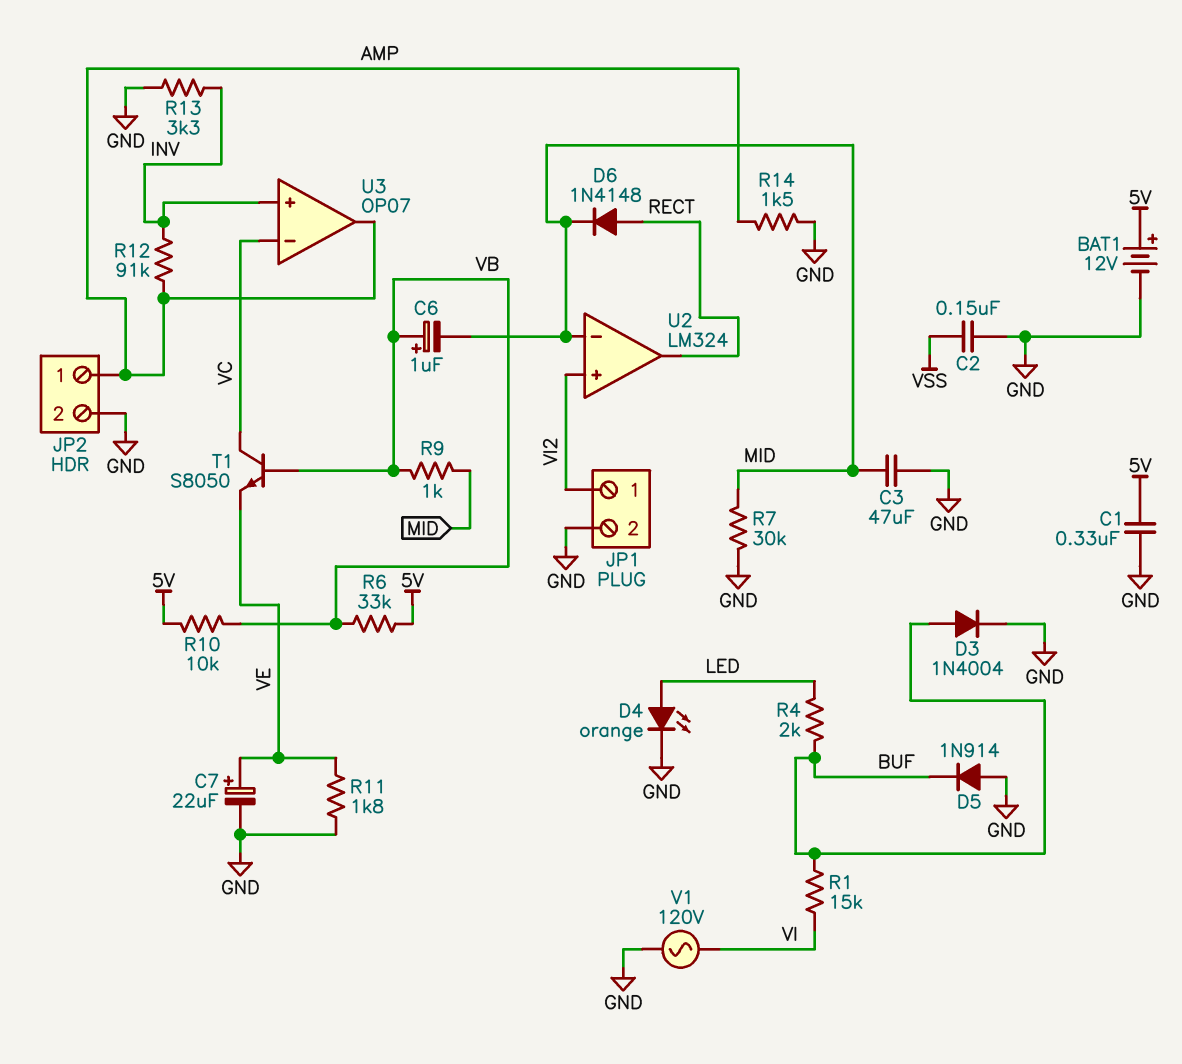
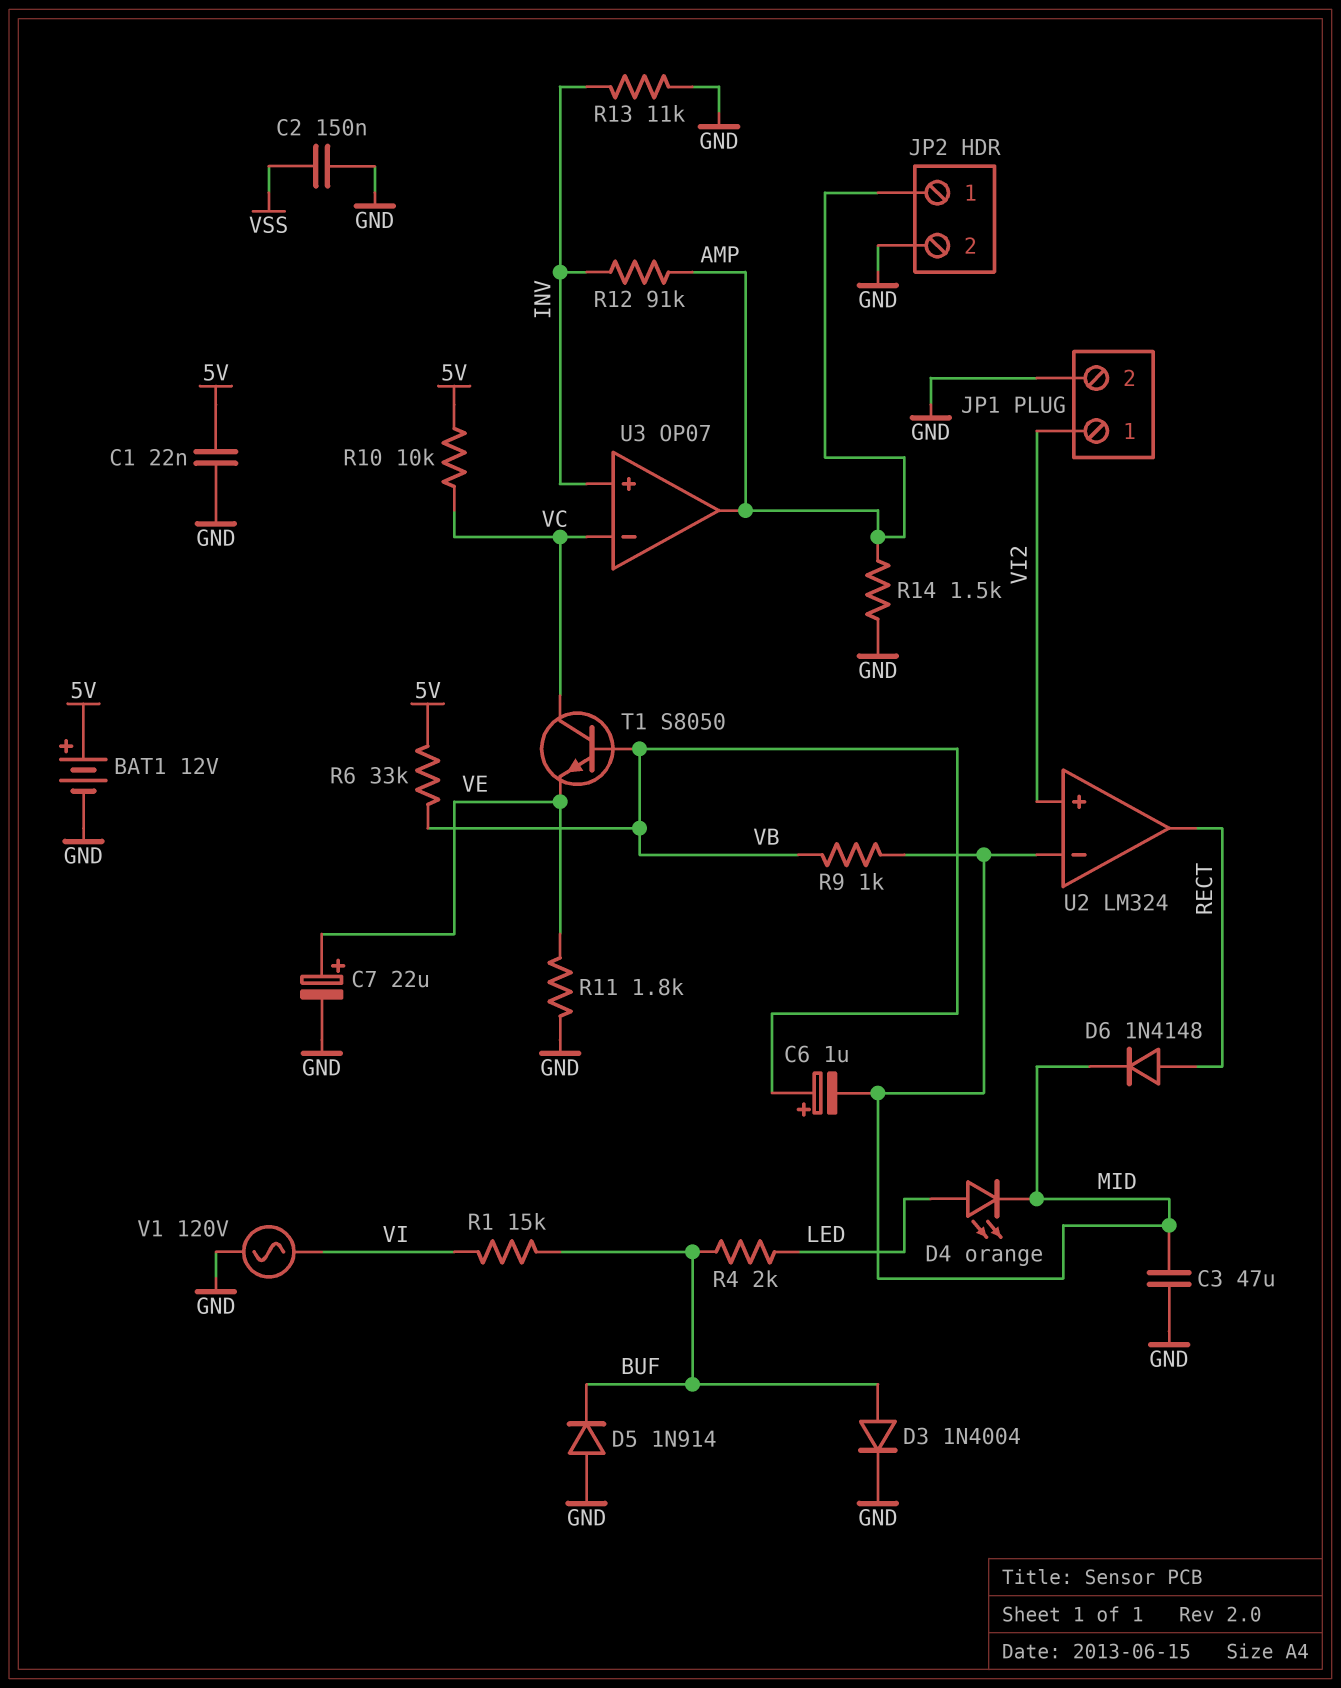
C1: 330nF (5V, GND) -> 22nF (5V, GND)
D4: LED orange (A LED, K GND) -> LED orange (A LED, K MID)
R7: 30k (GND, MID) -> none
R10: 10k (5V, VB) -> 10k (5V, VC)
R13: 3.3k (GND, INV) -> 11k (GND, INV)

